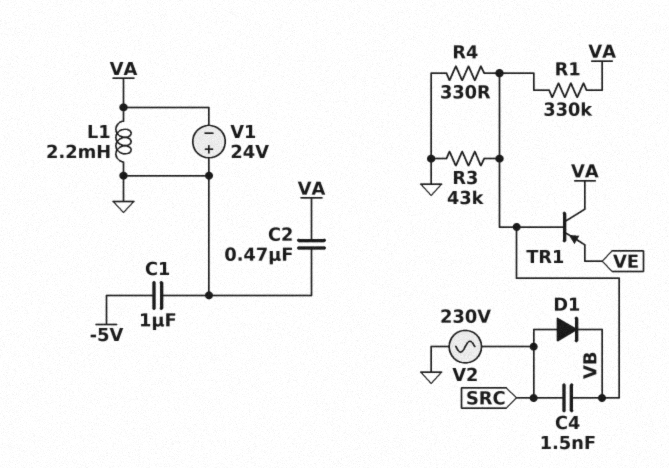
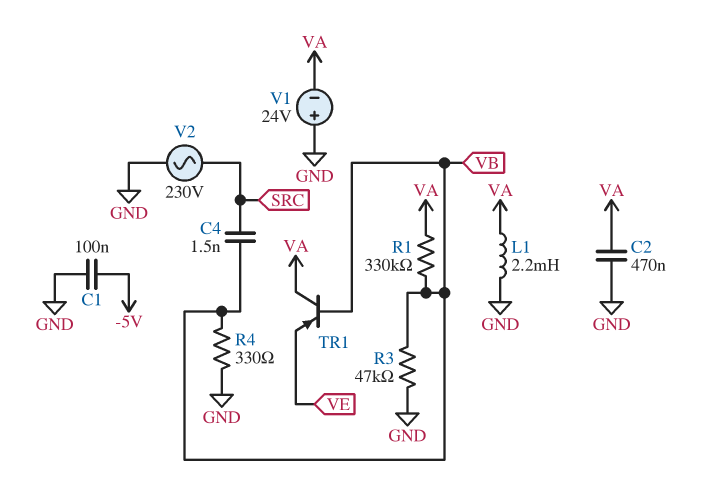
C1: 1uF (-5V, GND) -> 100nF (-5V, GND)
D1: diode (A SRC, K VB) -> none
R3: 43k (GND, VB) -> 47k (GND, VB)

